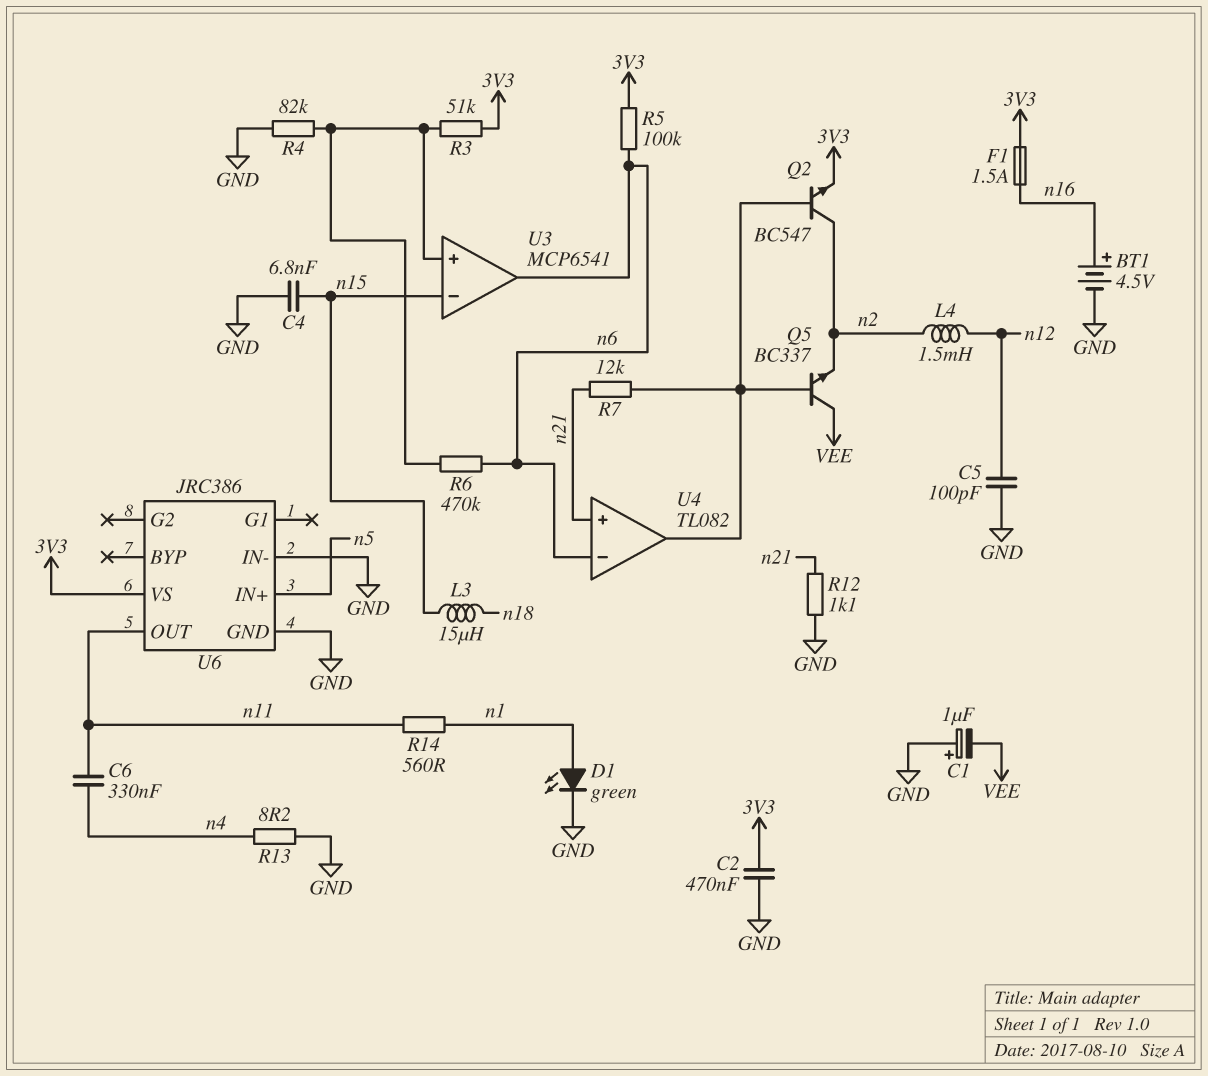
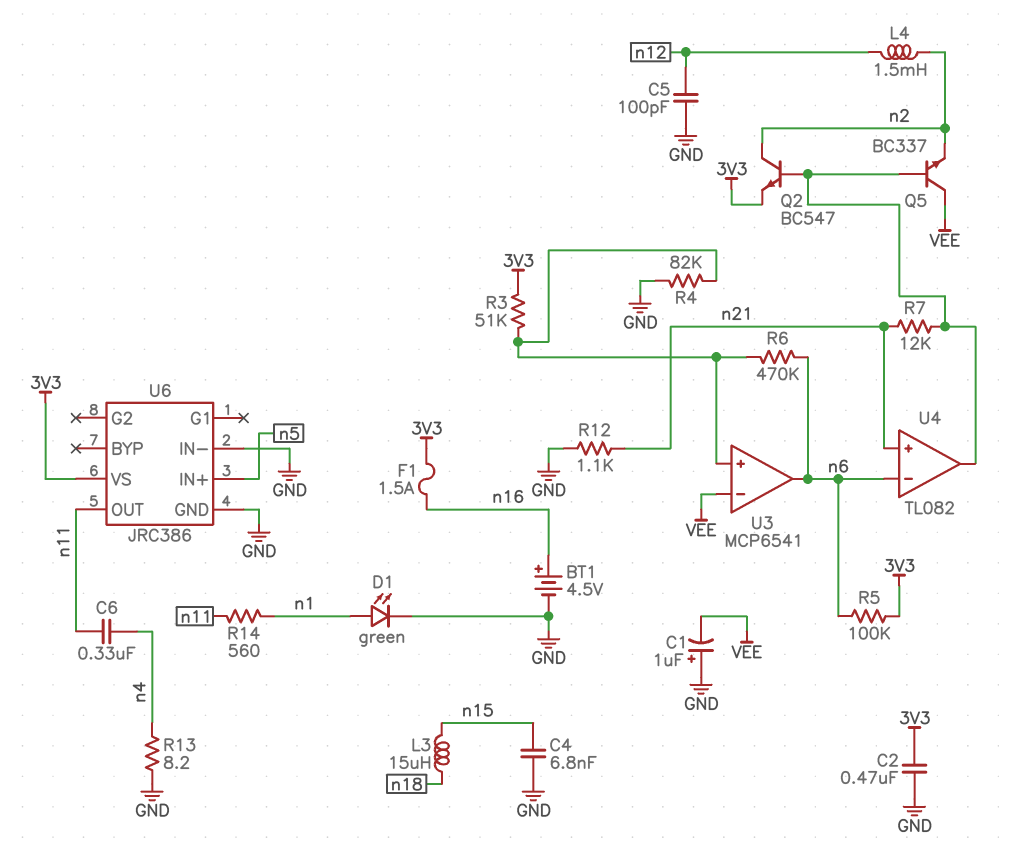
U3 pin in-: n15 -> VEE

